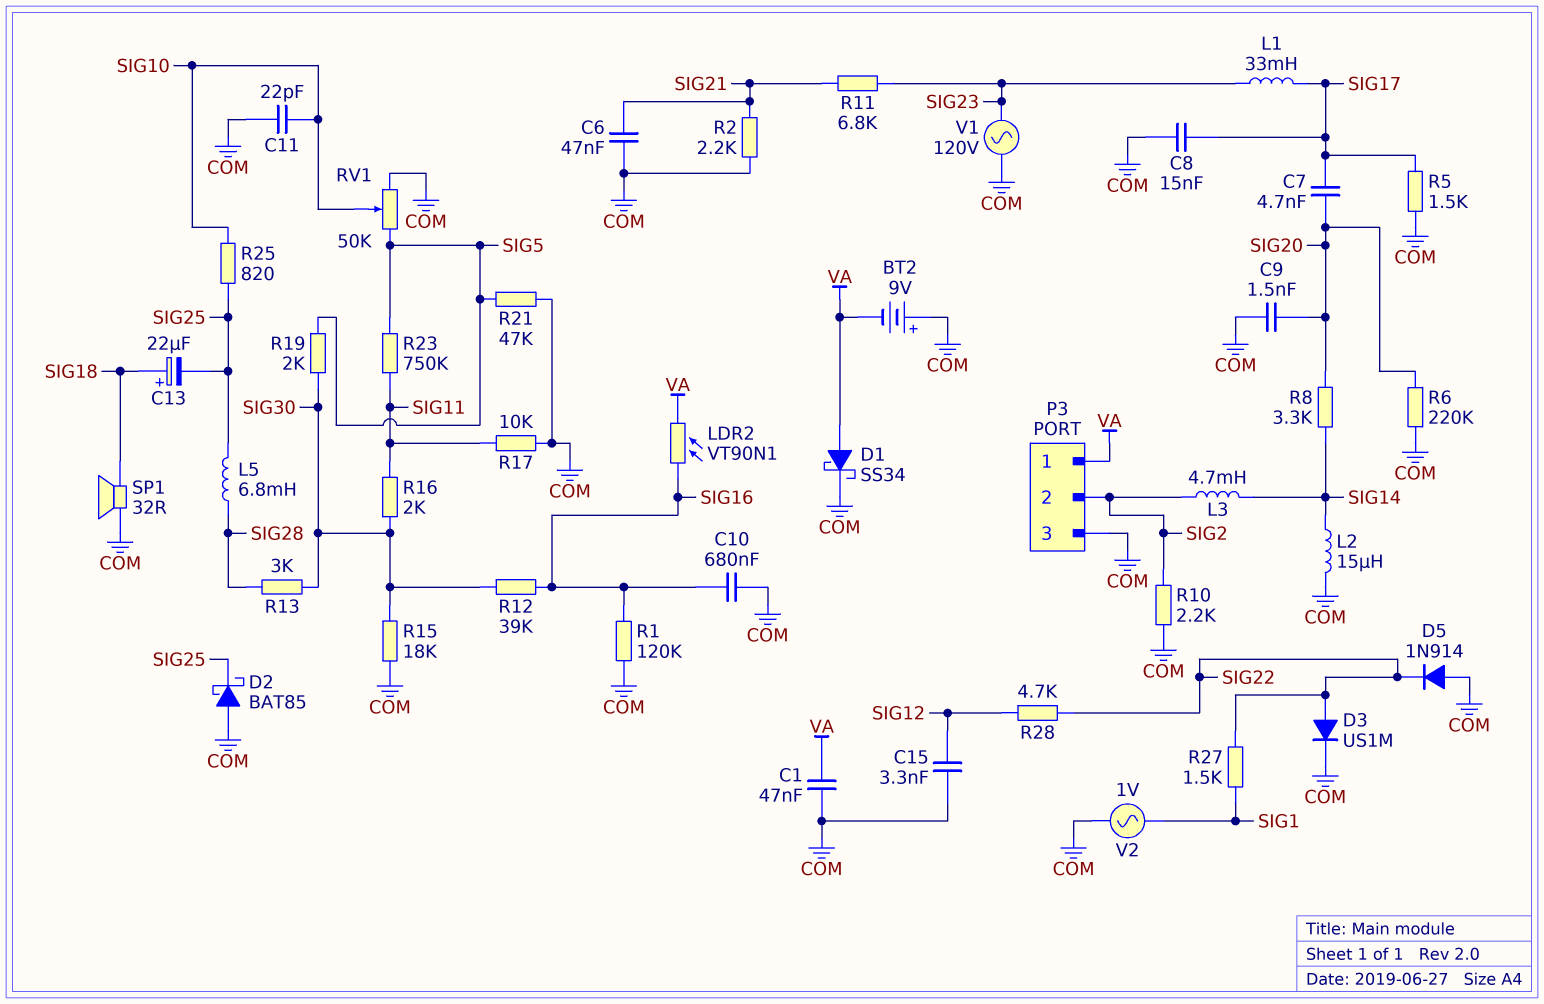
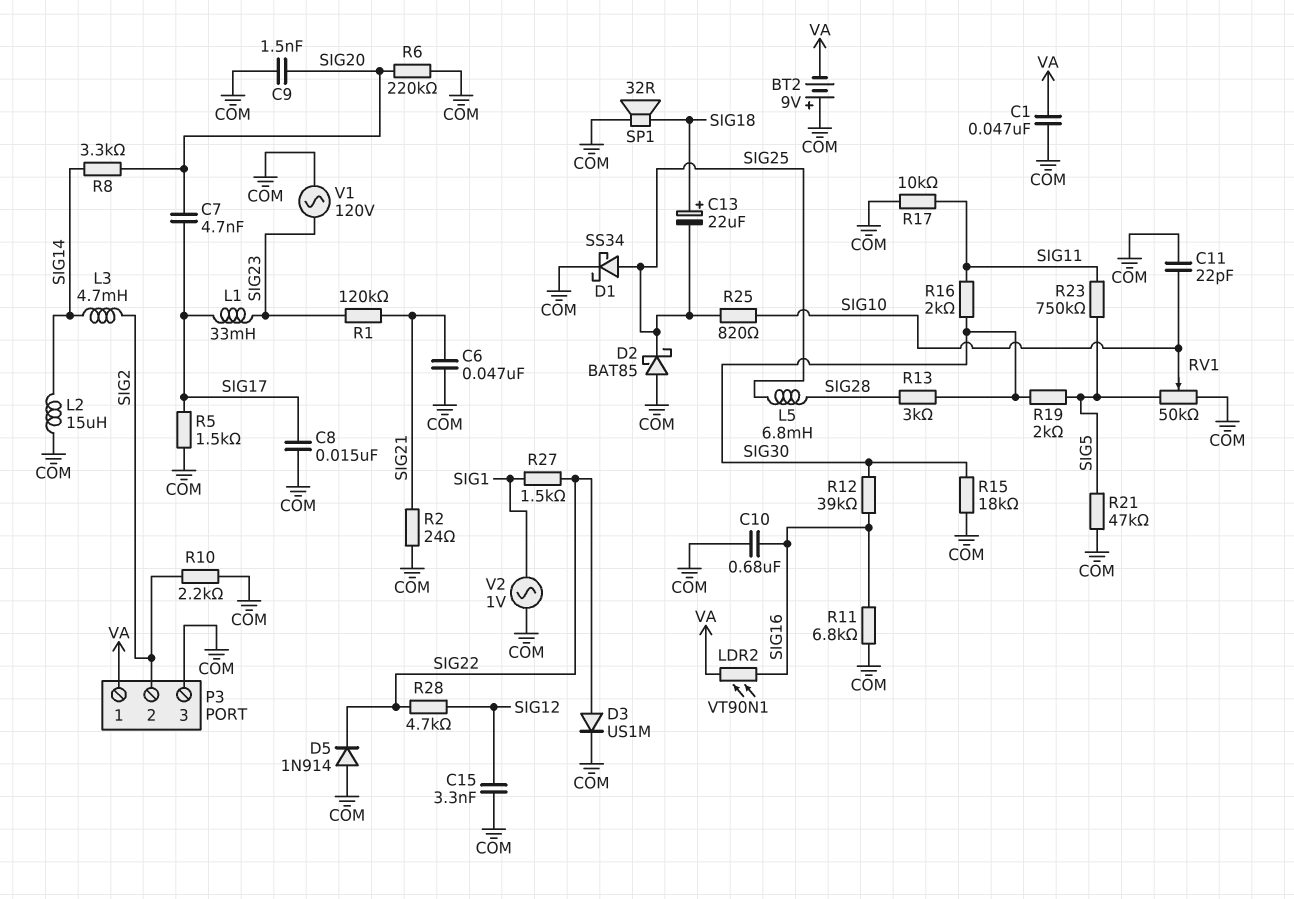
D1: schottky SS34 (A VA, K COM) -> schottky SS34 (A SIG25, K COM)
R1: 120k (COM, SIG16) -> 120k (SIG21, SIG23)
R2: 2.2k (COM, SIG21) -> 24 (COM, SIG21)
R11: 6.8k (SIG21, SIG23) -> 6.8k (COM, SIG16)

